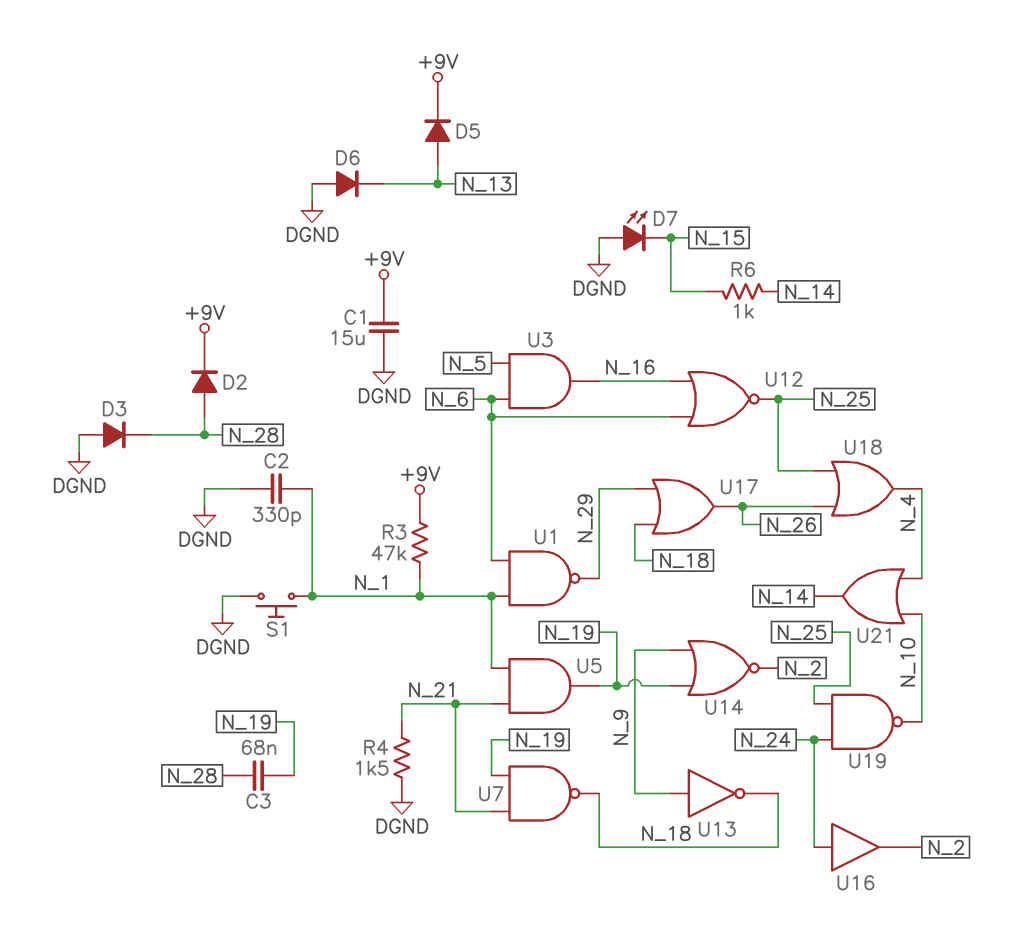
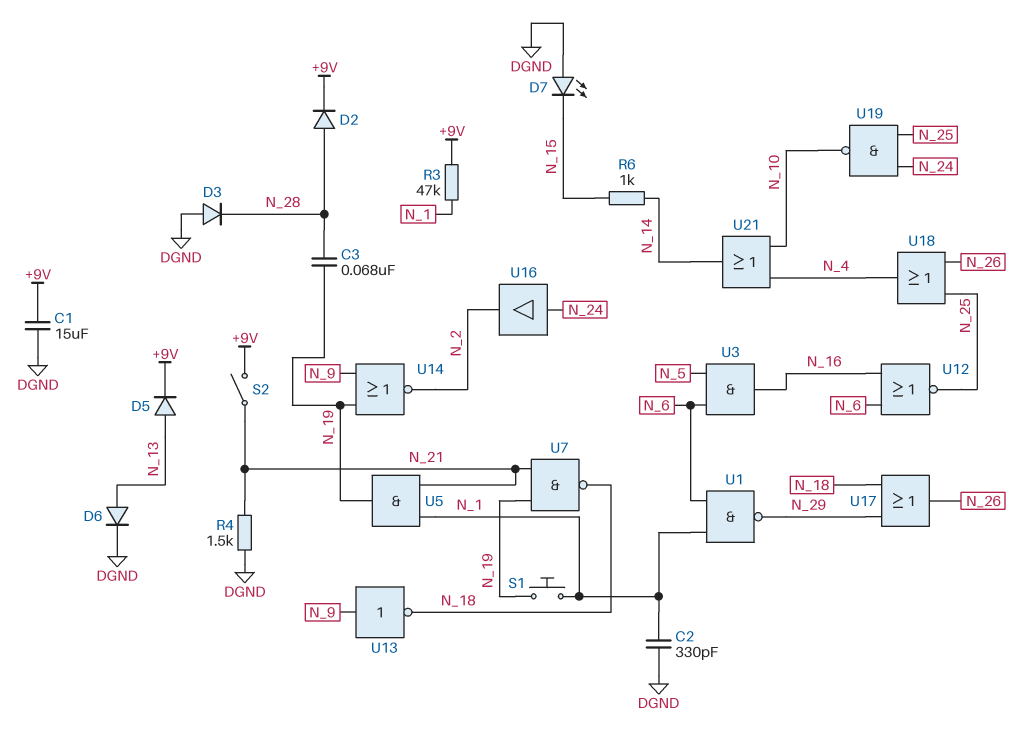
D6: diode (A DGND, K N_13) -> diode (A N_13, K DGND)
S1: button (DGND, N_1) -> button (N_1, N_19)
S2: none -> switch (+9V, N_21)

